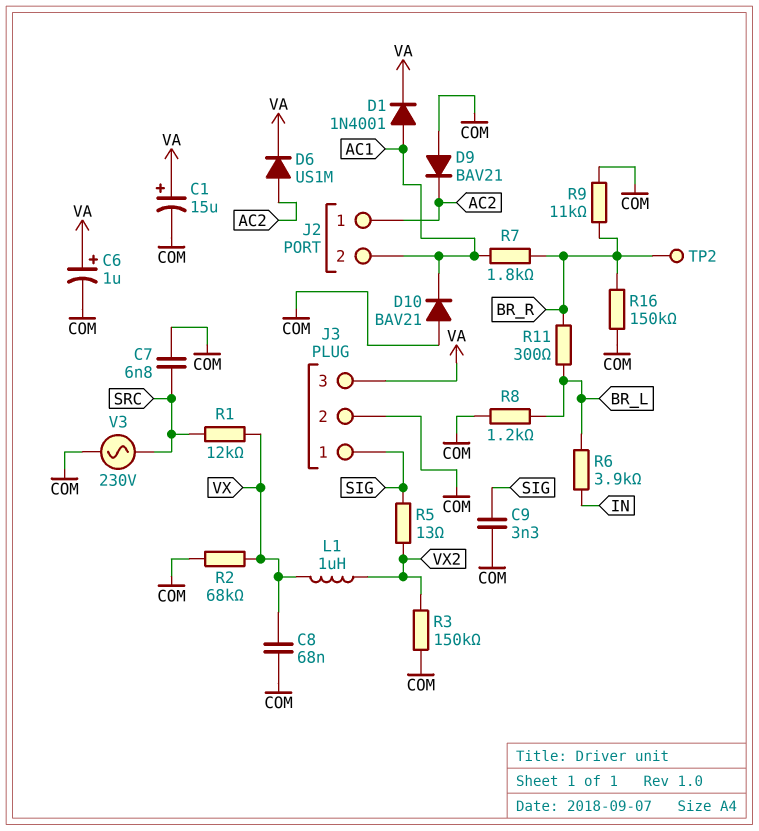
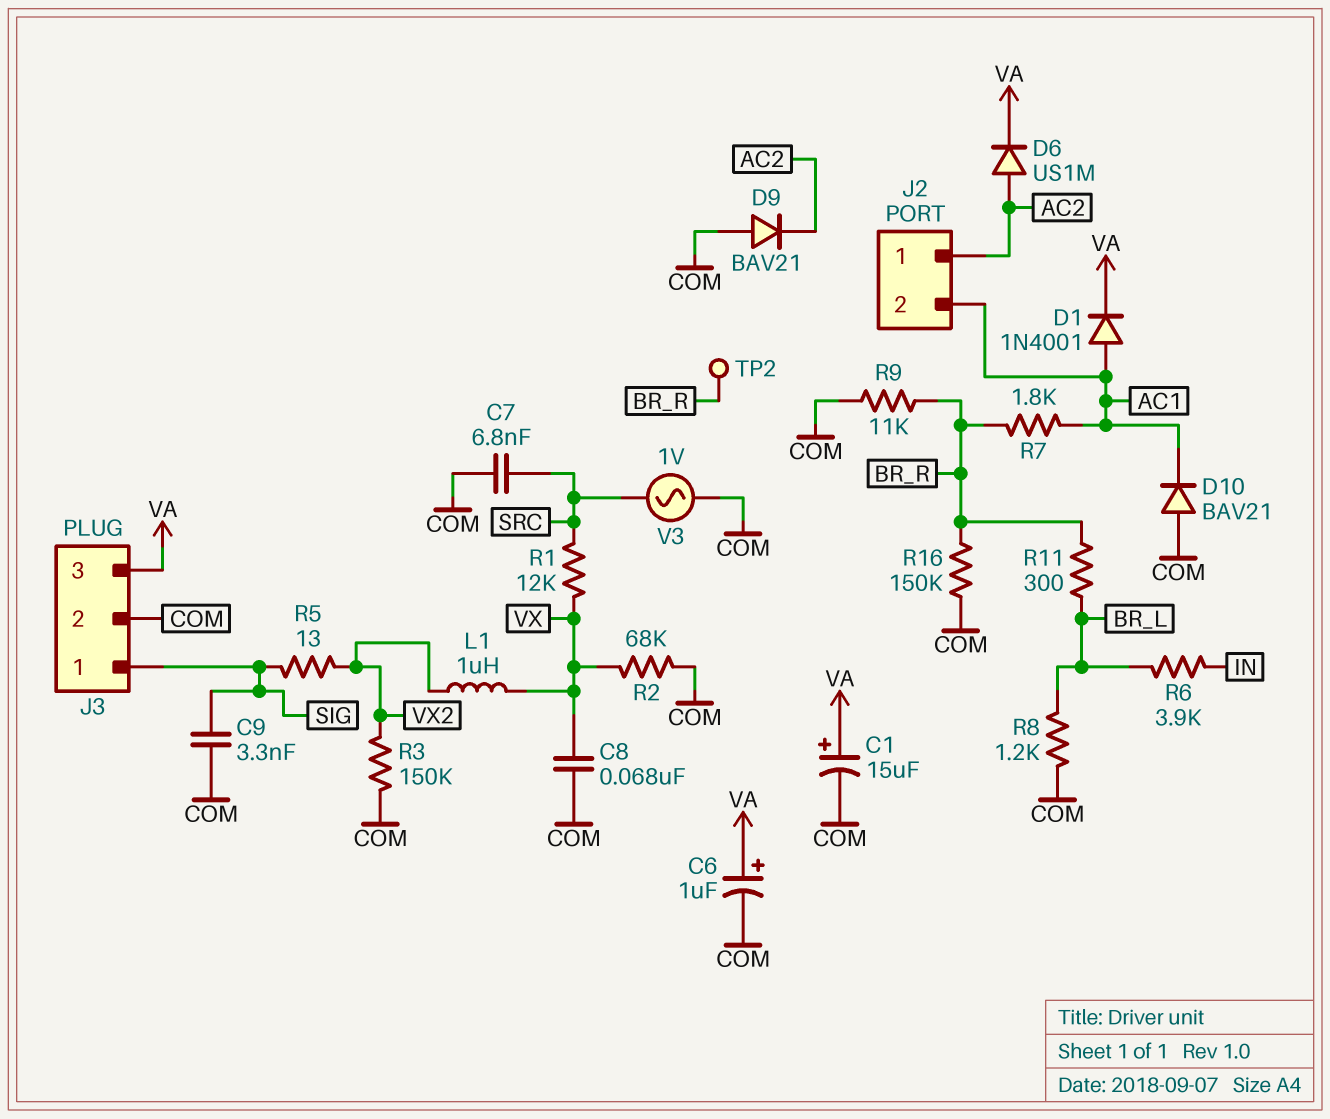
V3: AC 230V (COM, SRC) -> AC 1V (COM, SRC)

